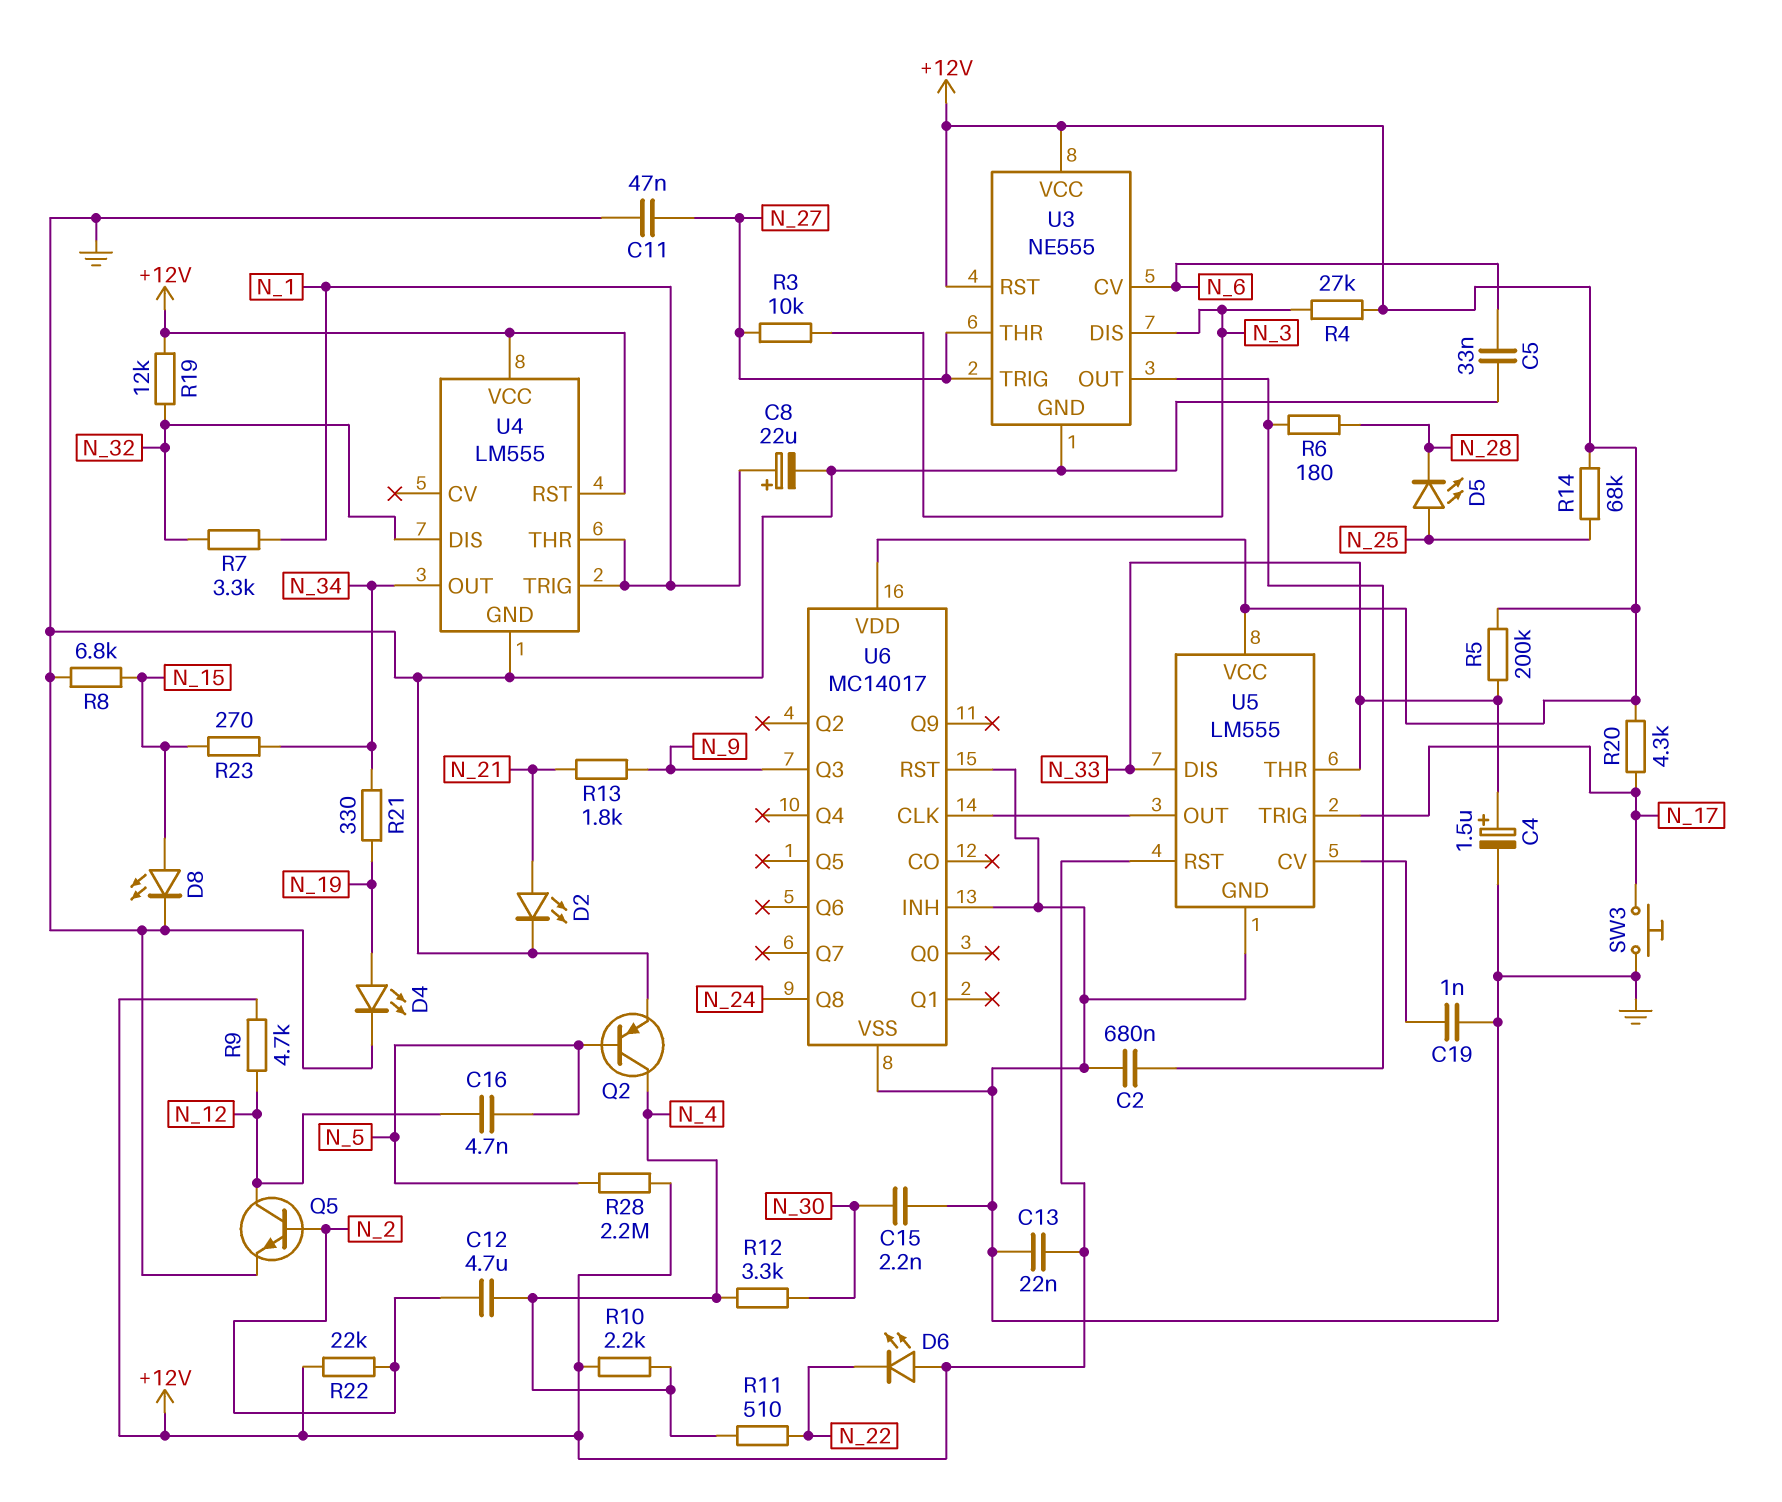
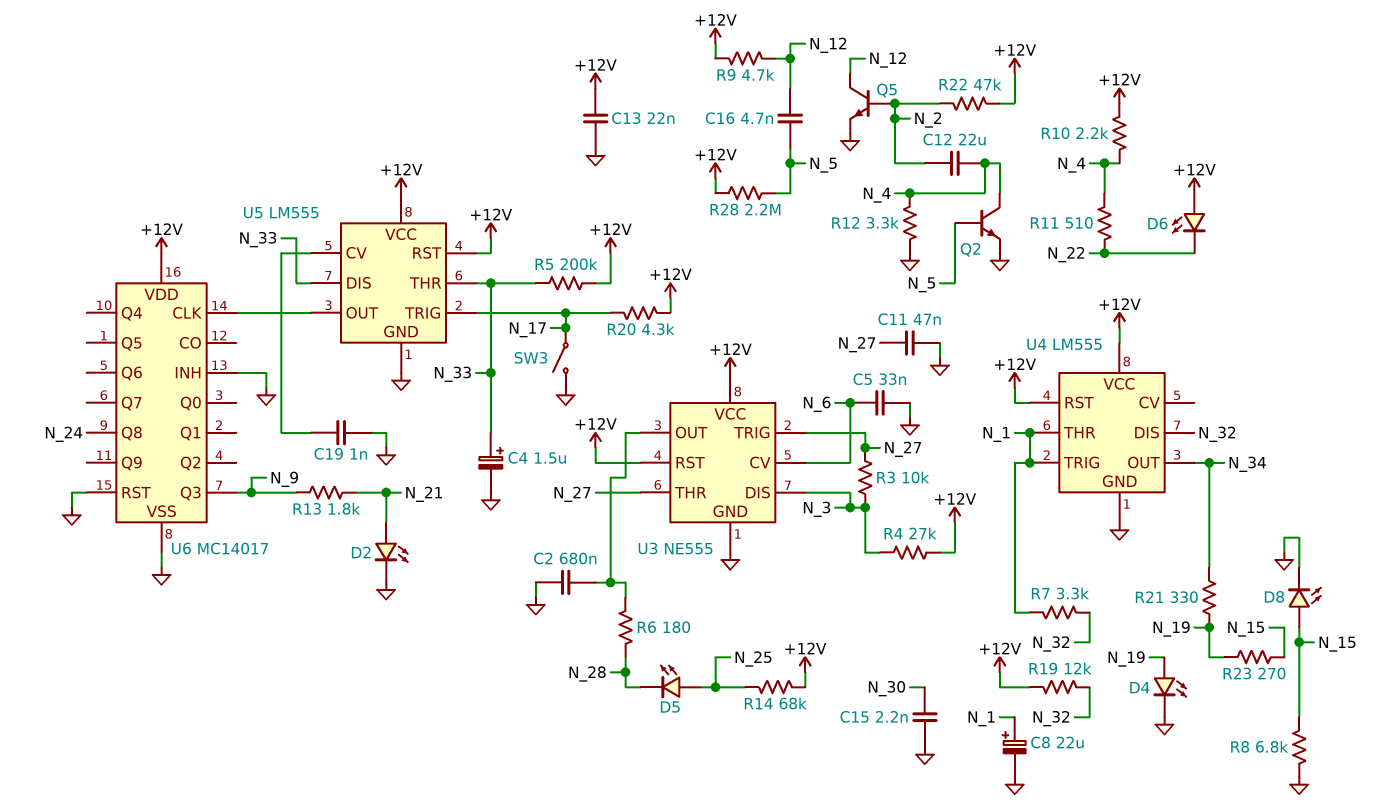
C12: 4.7uF (N_2, N_4) -> 22uF (N_2, N_4)
Q2: PNP (B N_5, C N_4, E GND) -> NPN (B N_5, C N_4, E GND)
R12: 3.3k (N_4, N_30) -> 3.3k (GND, N_4)
R22: 22k (+12V, N_2) -> 47k (+12V, N_2)
R23: 270 (N_15, N_34) -> 270 (N_15, N_19)
SW3: button (GND, N_17) -> switch (GND, N_17)

